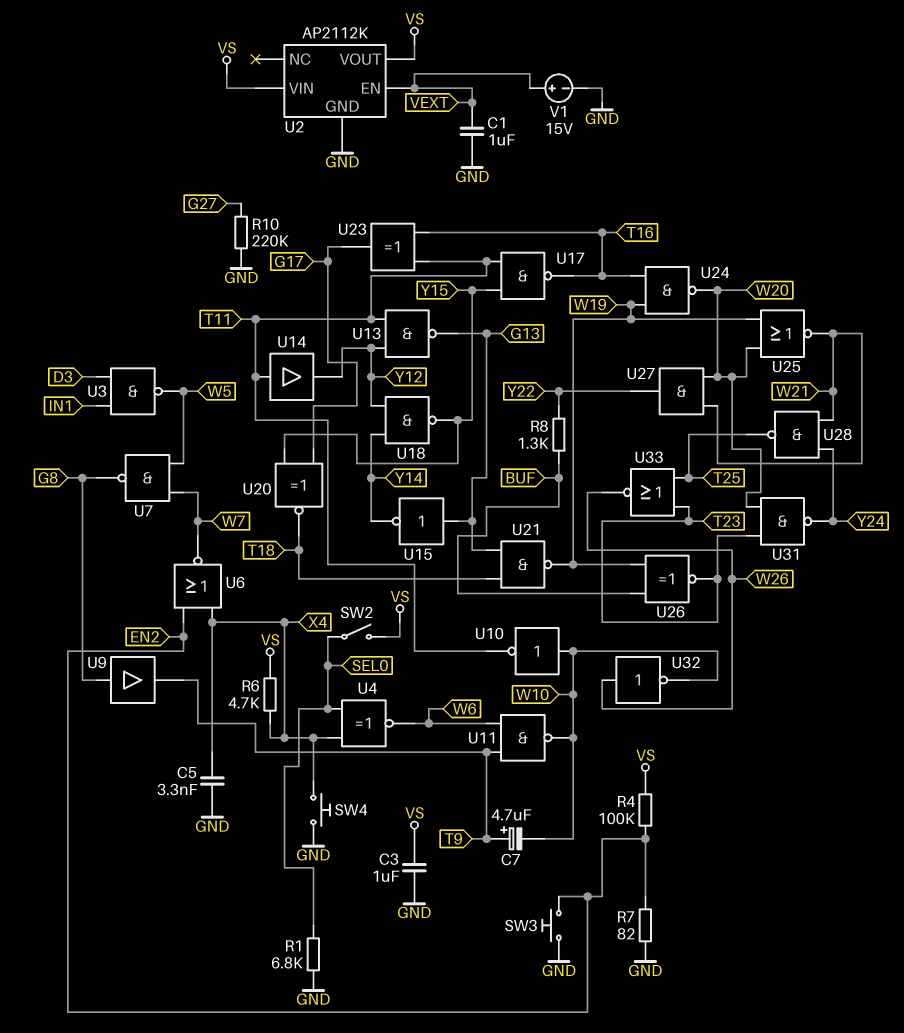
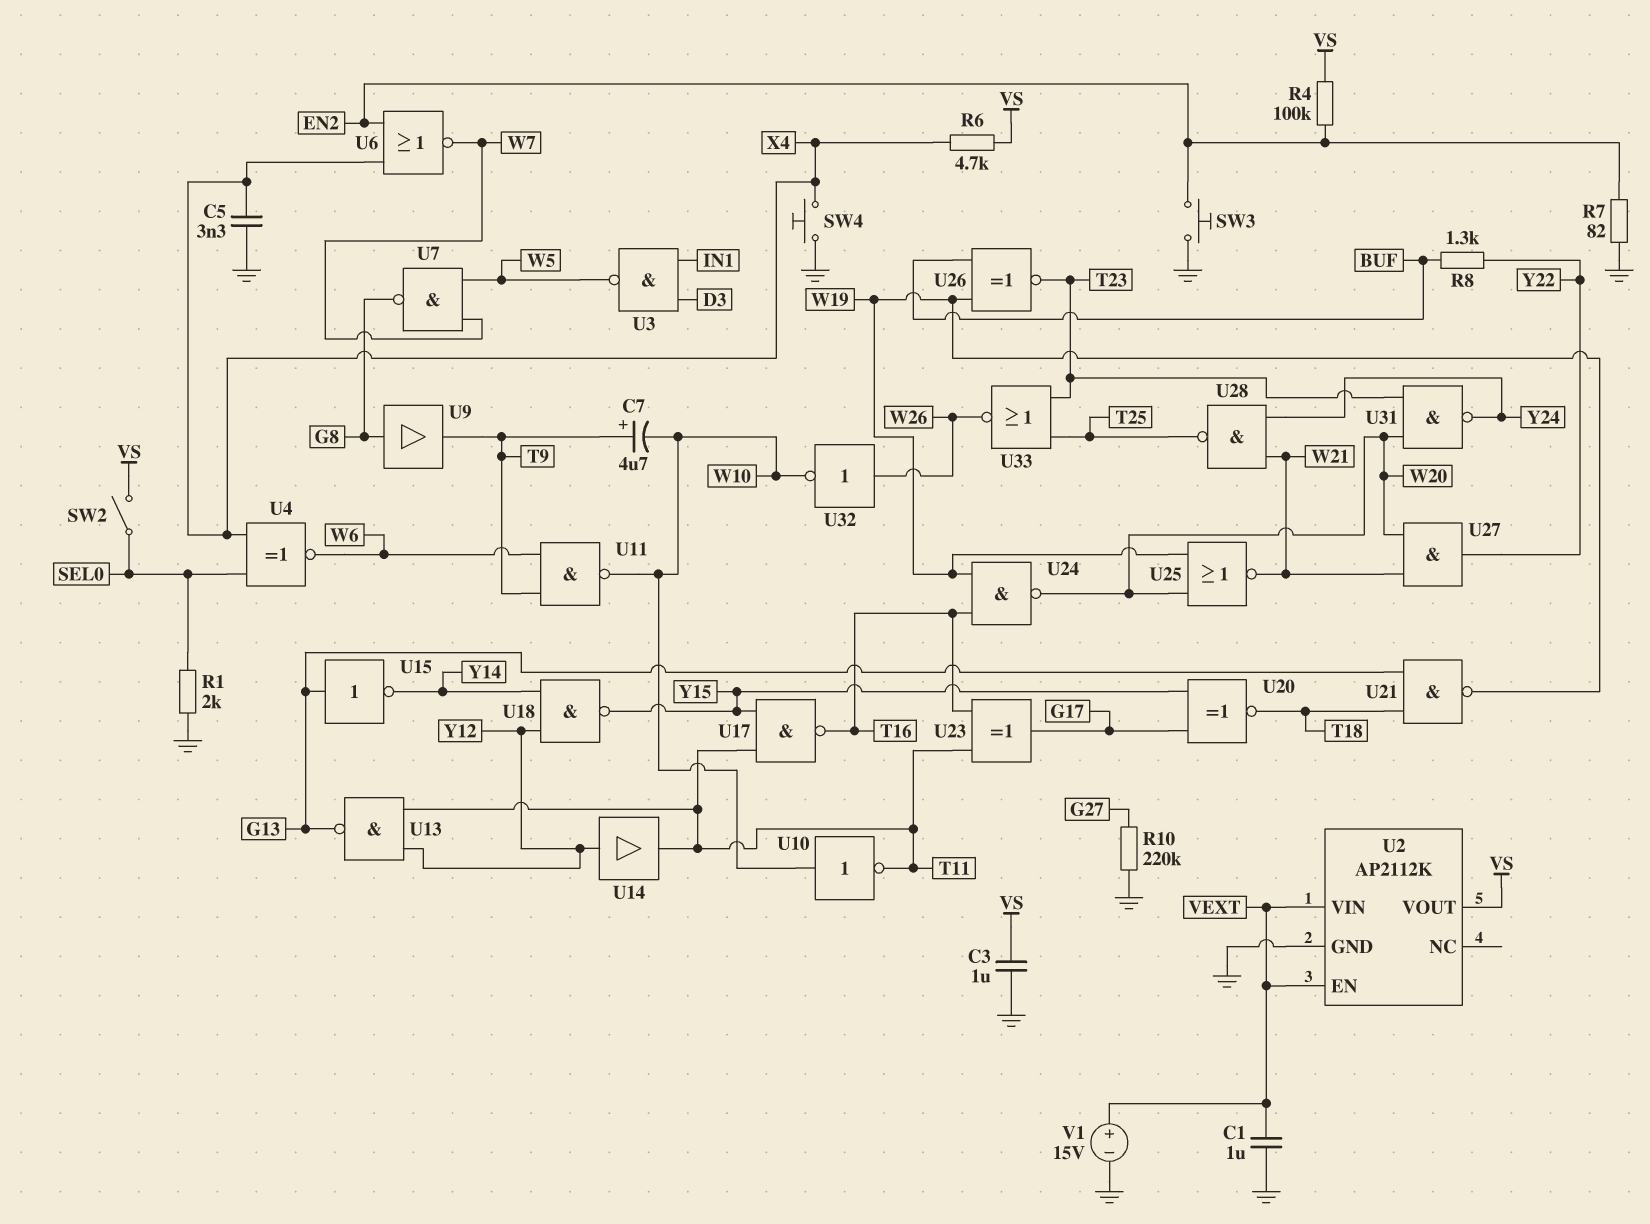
R1: 6.8k (GND, SEL0) -> 2k (GND, SEL0)
U2 pin VIN: VS -> VEXT
U14: buffer (in T11, out Y12) -> buffer (in Y12, out T11)

